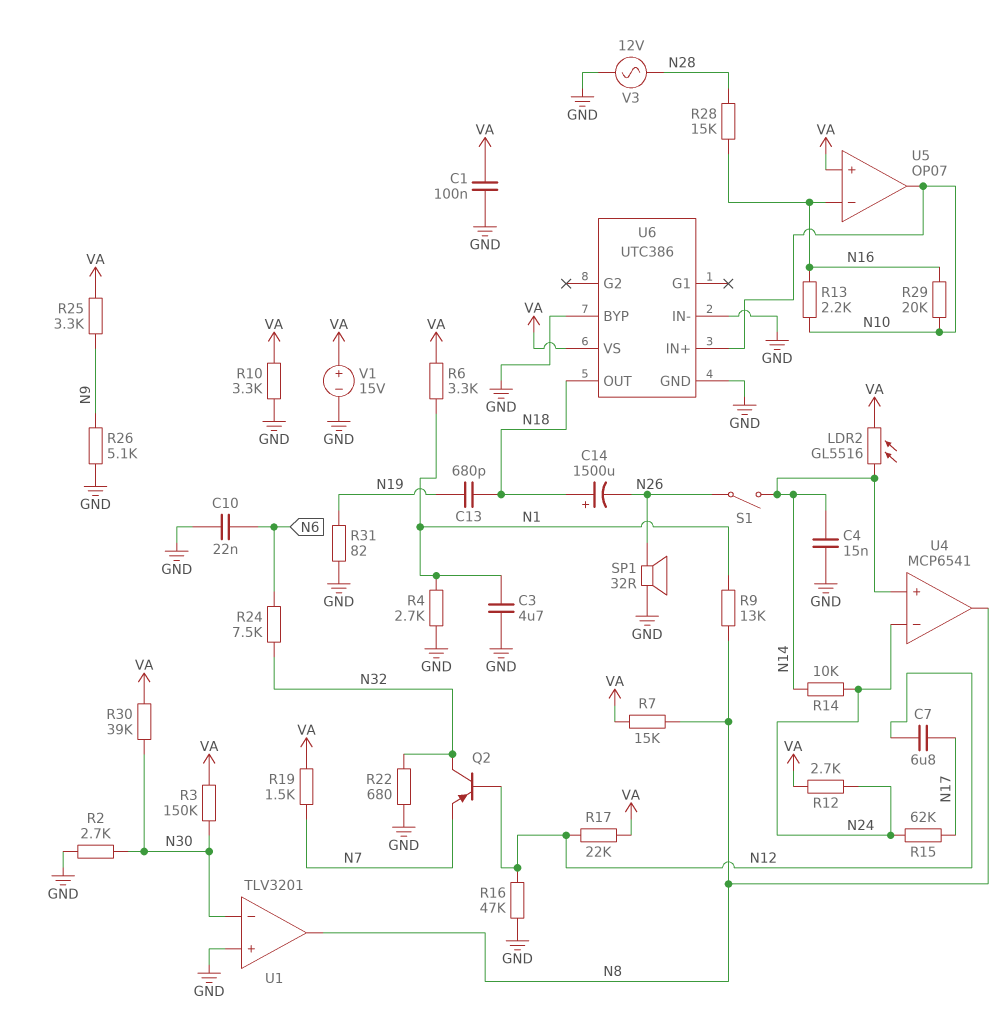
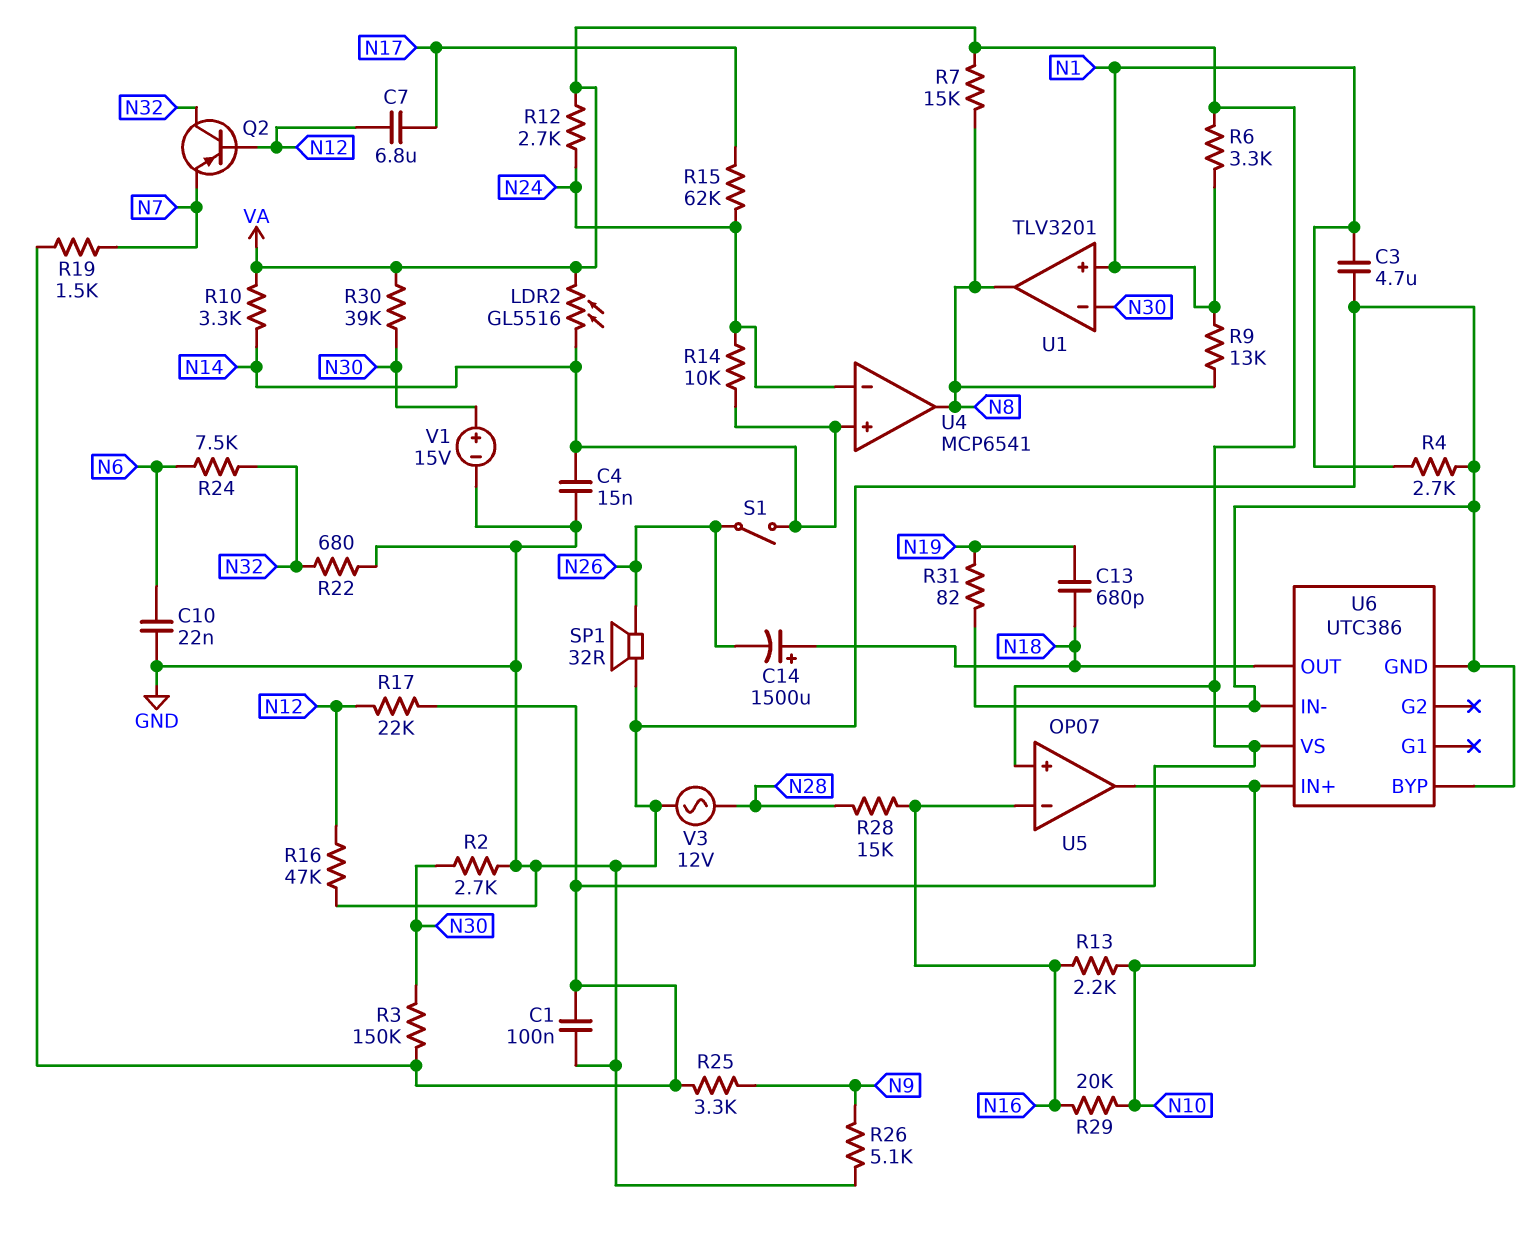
R10: 3.3k (GND, VA) -> 3.3k (N14, VA)
U1 pin in+: GND -> N1
V1: 15V (plus VA, minus GND) -> 15V (plus N30, minus GND)

